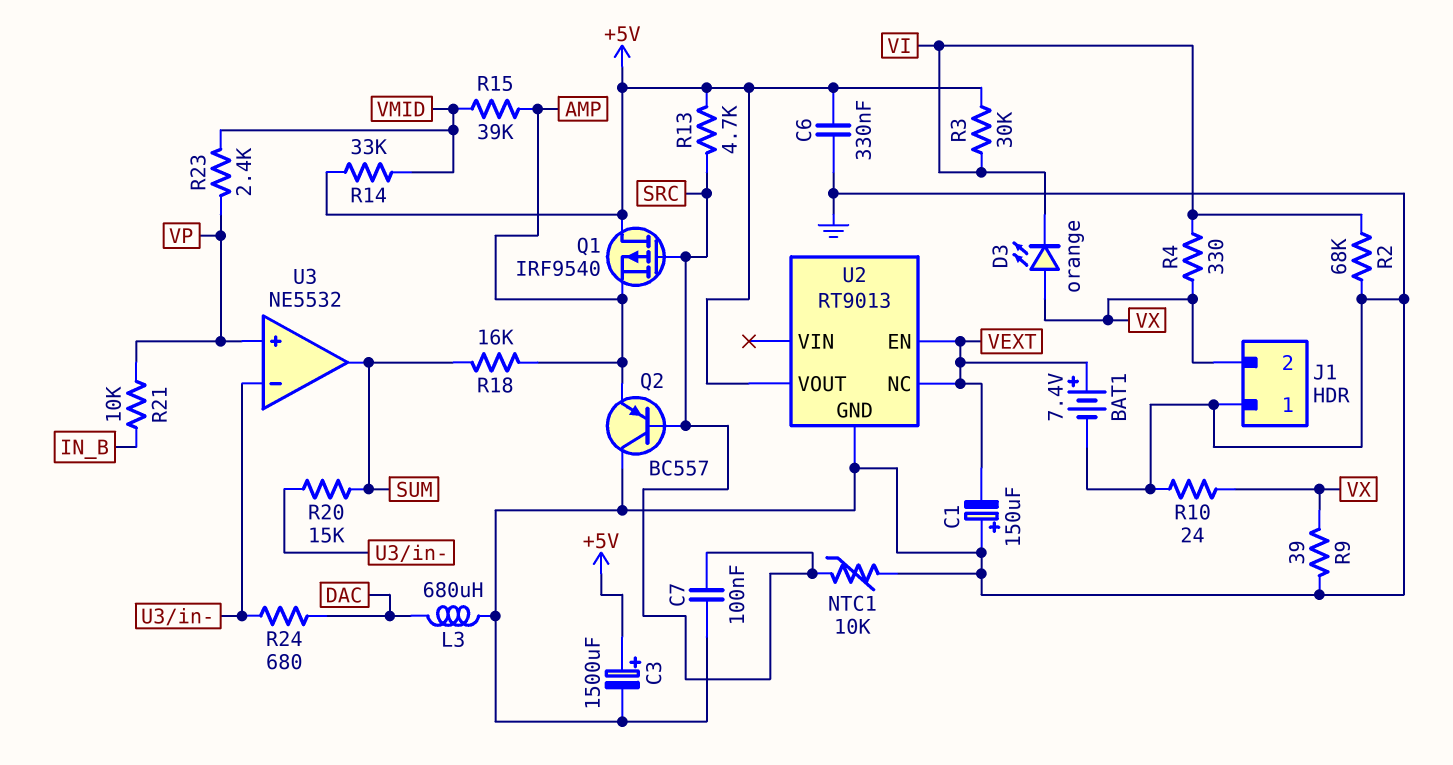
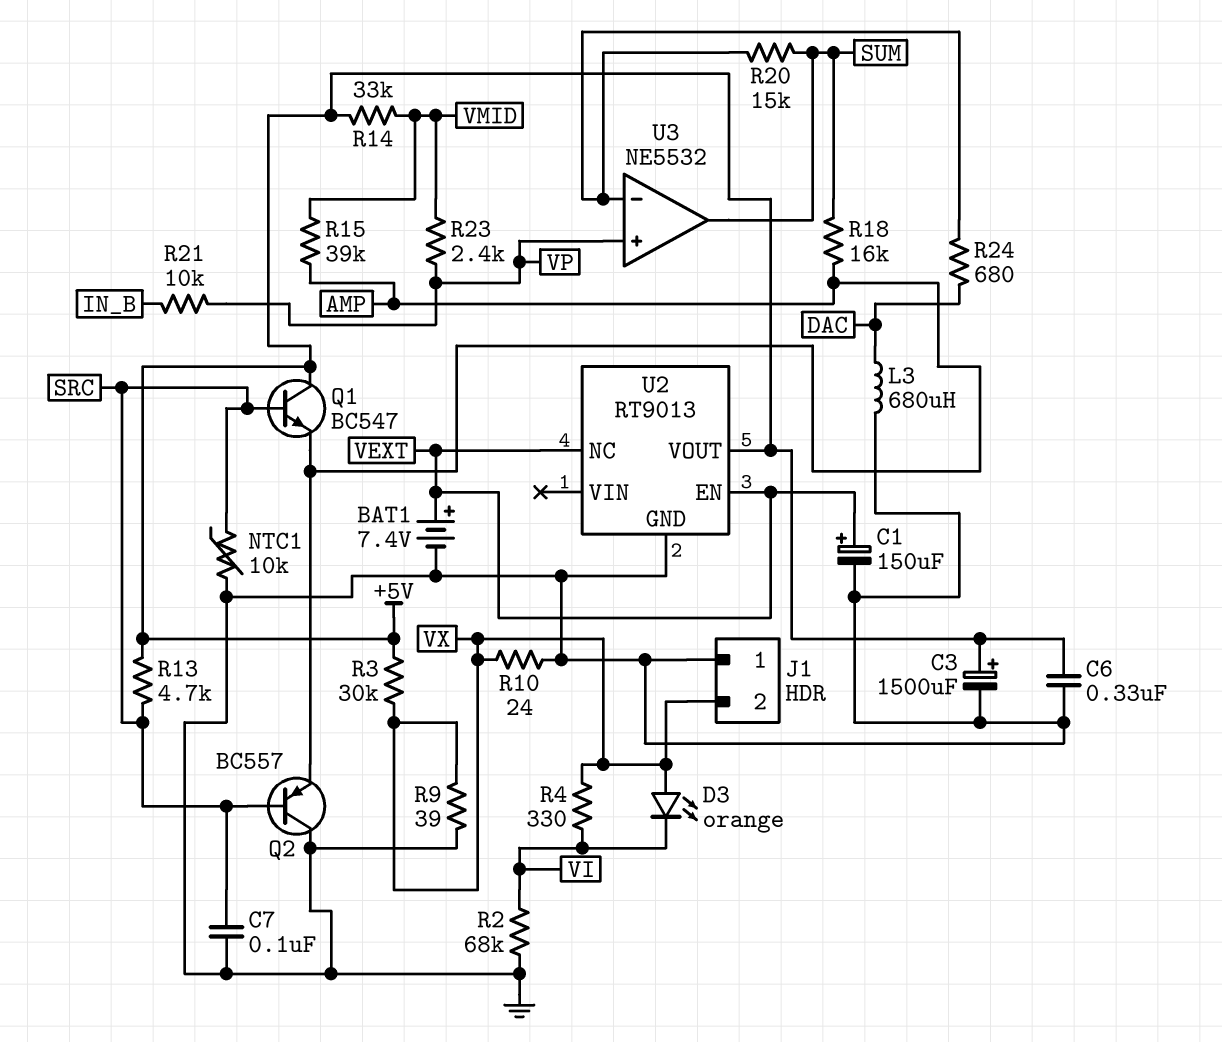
C1: 150uF (plus GND, minus VEXT) -> 150uF (plus VEXT, minus GND)
Q1: PMOS IRF9540 (G SRC, D +5V, S AMP) -> NPN BC547 (B SRC, C +5V, E AMP)
R3: 30k (+5V, VI) -> 30k (+5V, VX)

